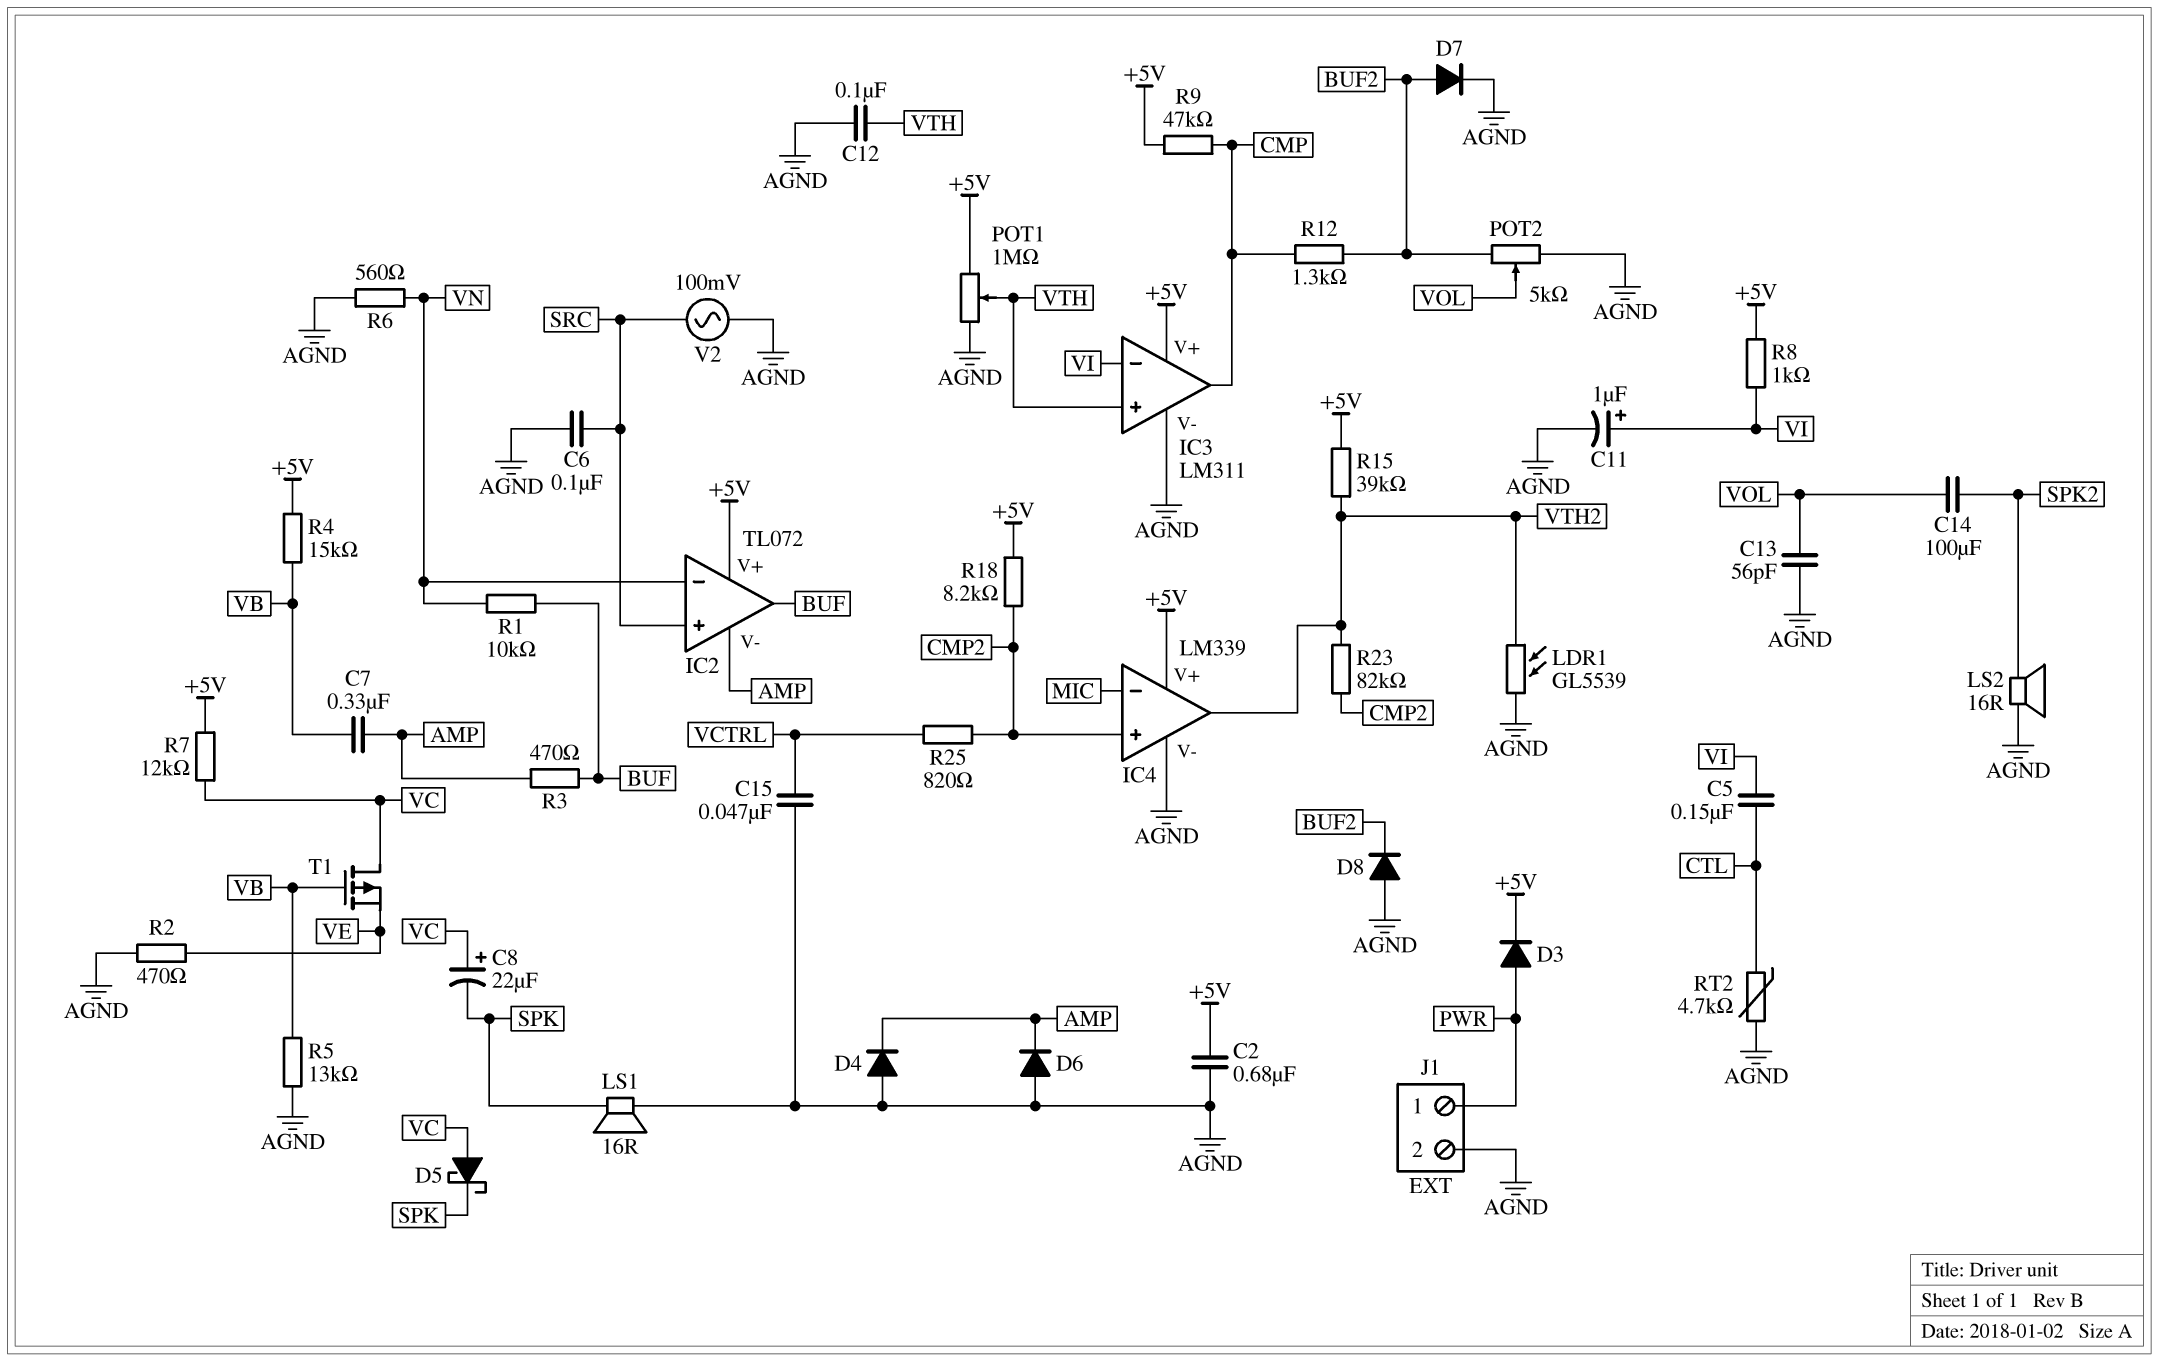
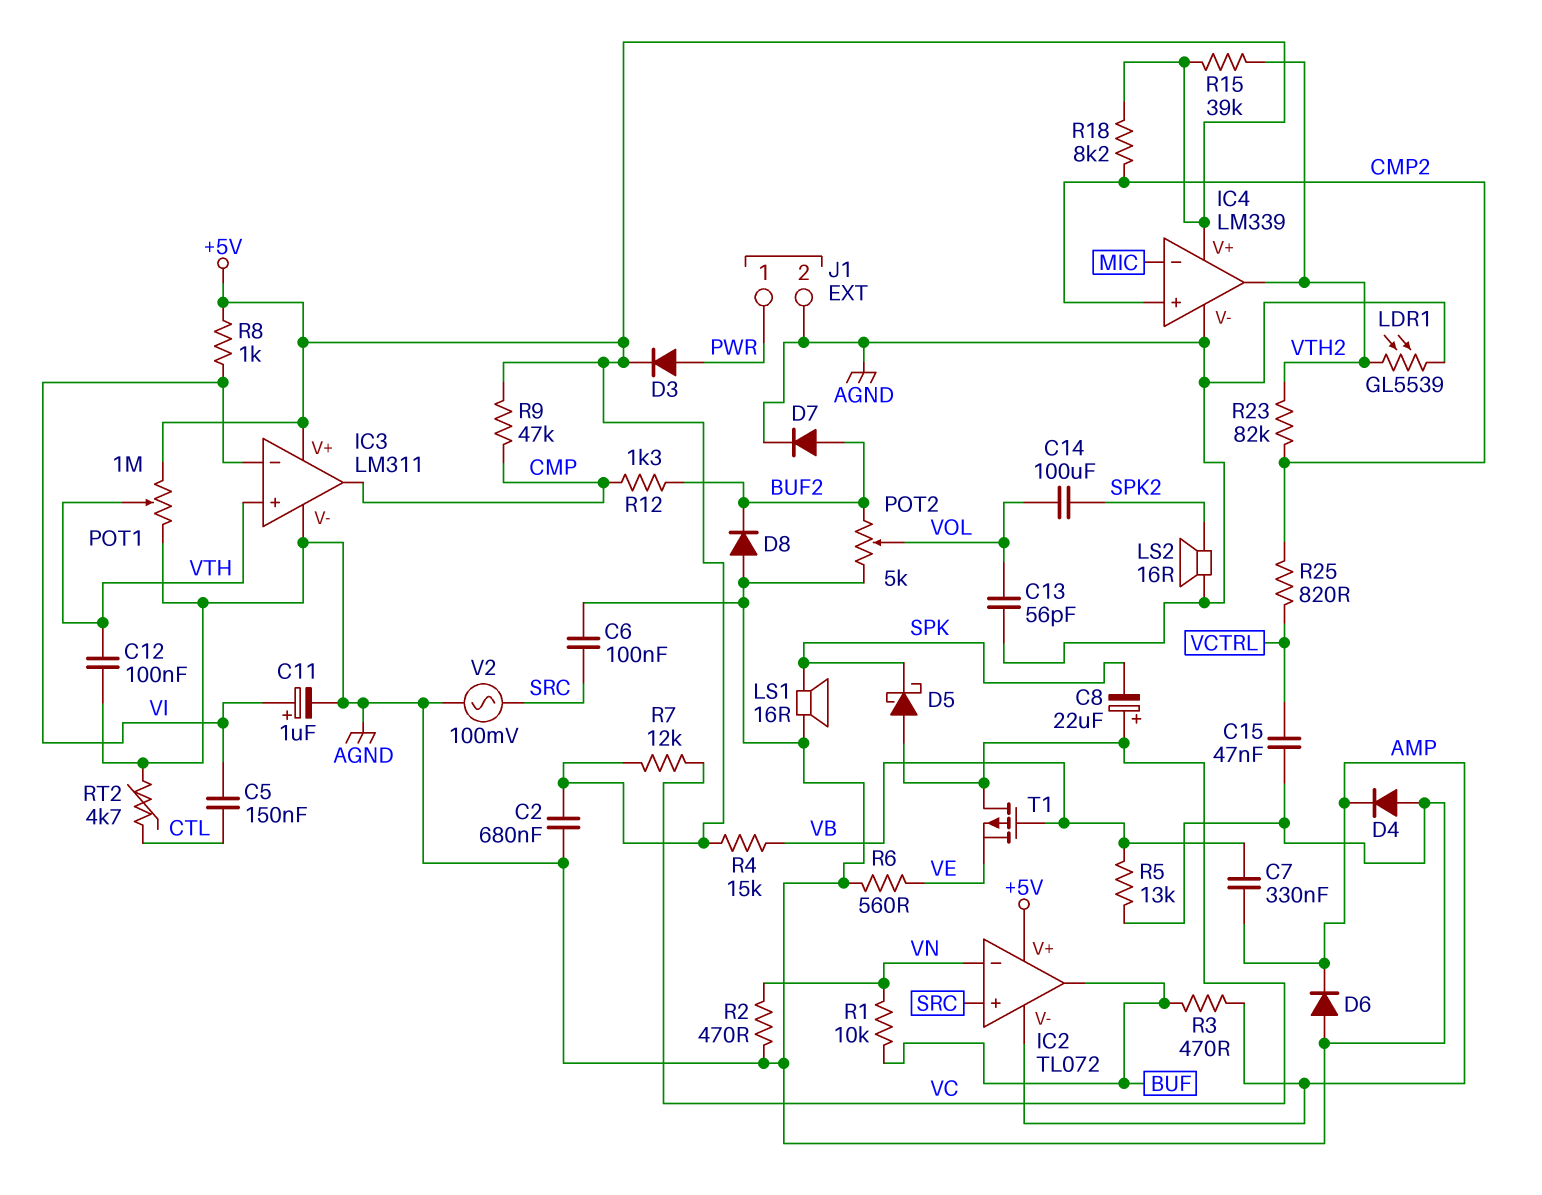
R2: 470 (AGND, VE) -> 470 (AGND, VN)
R6: 560 (AGND, VN) -> 560 (AGND, VE)

